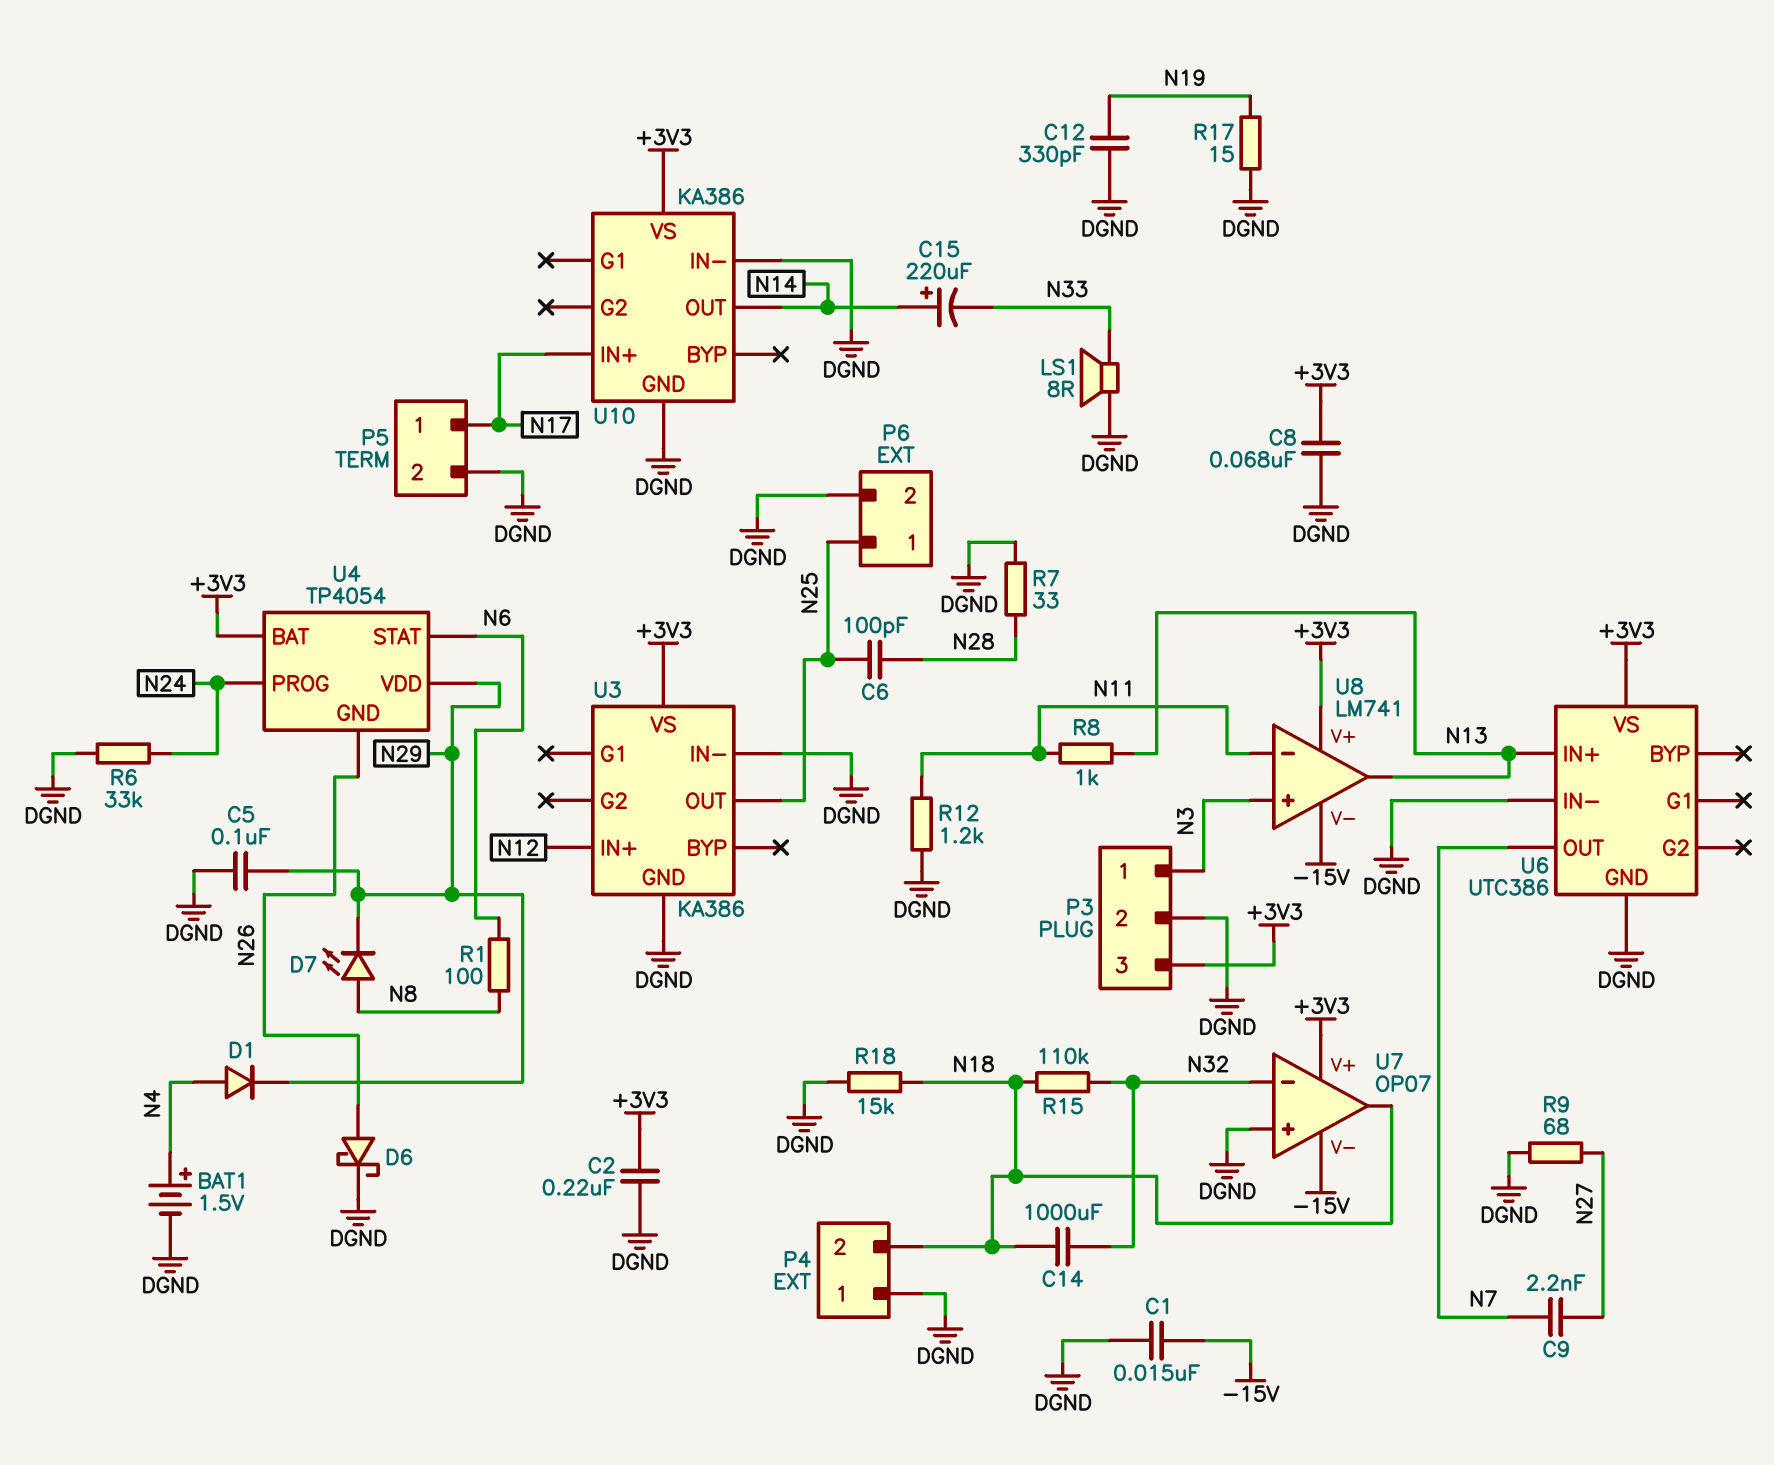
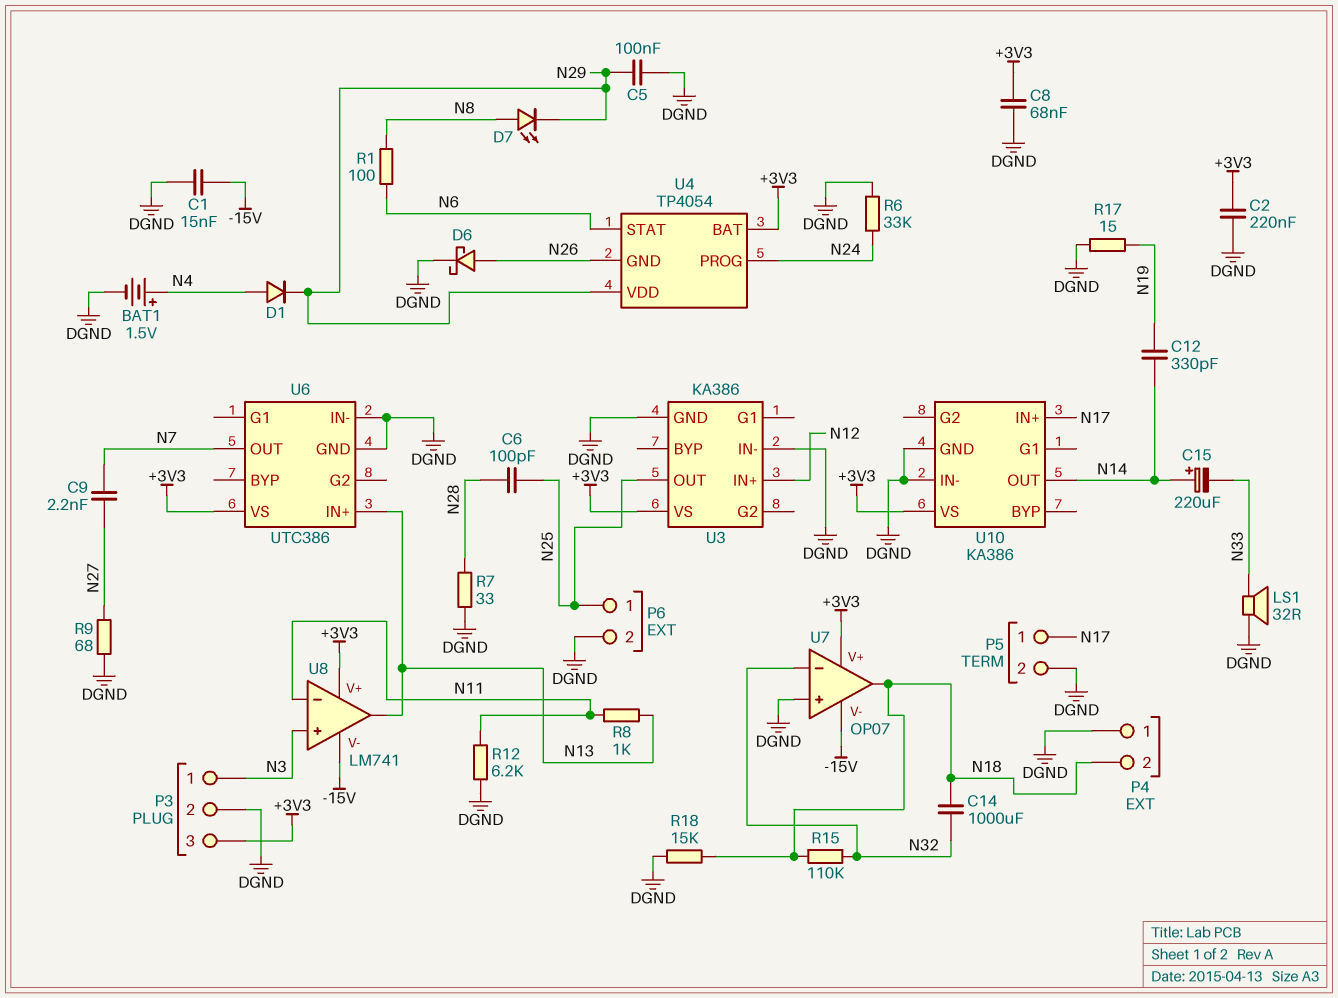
C12: 330pF (DGND, N19) -> 330pF (N14, N19)
LS1: speaker 8R (DGND, N33) -> speaker 32R (DGND, N33)
R12: 1.2k (DGND, N11) -> 6.2k (DGND, N11)

